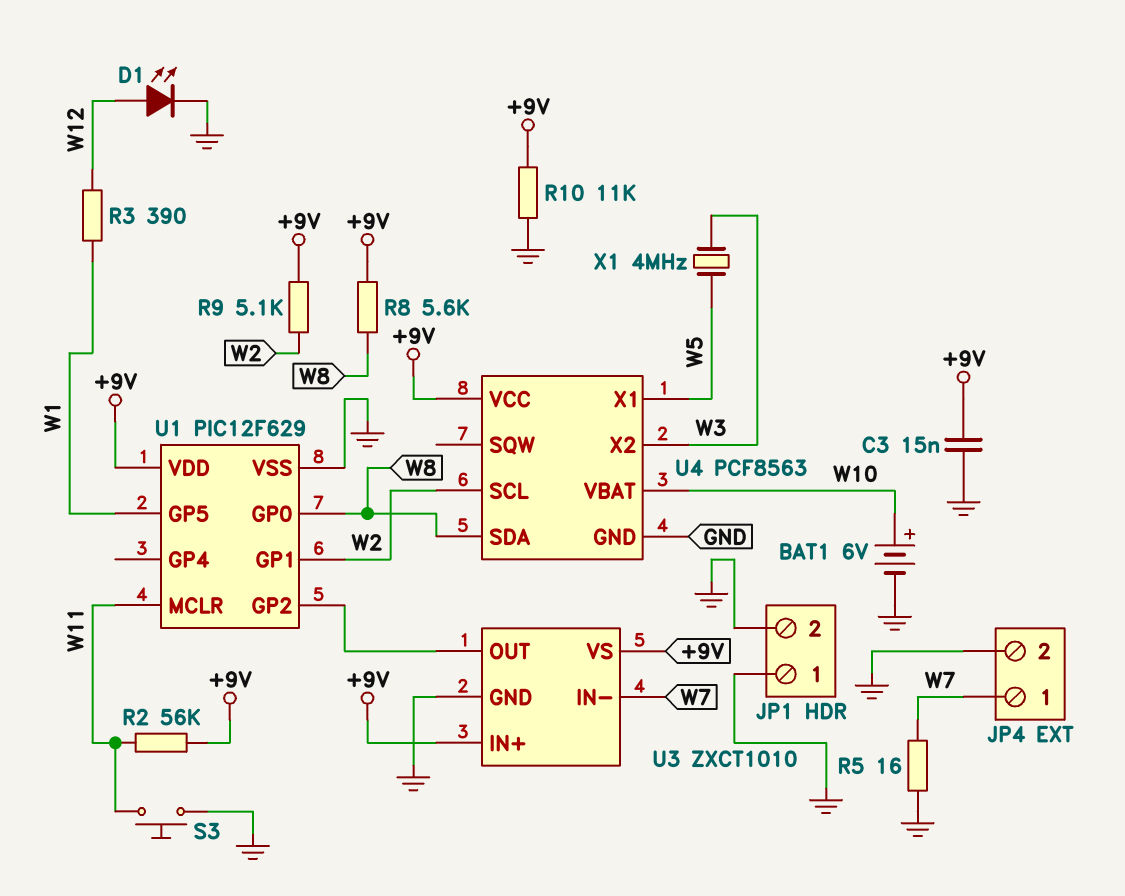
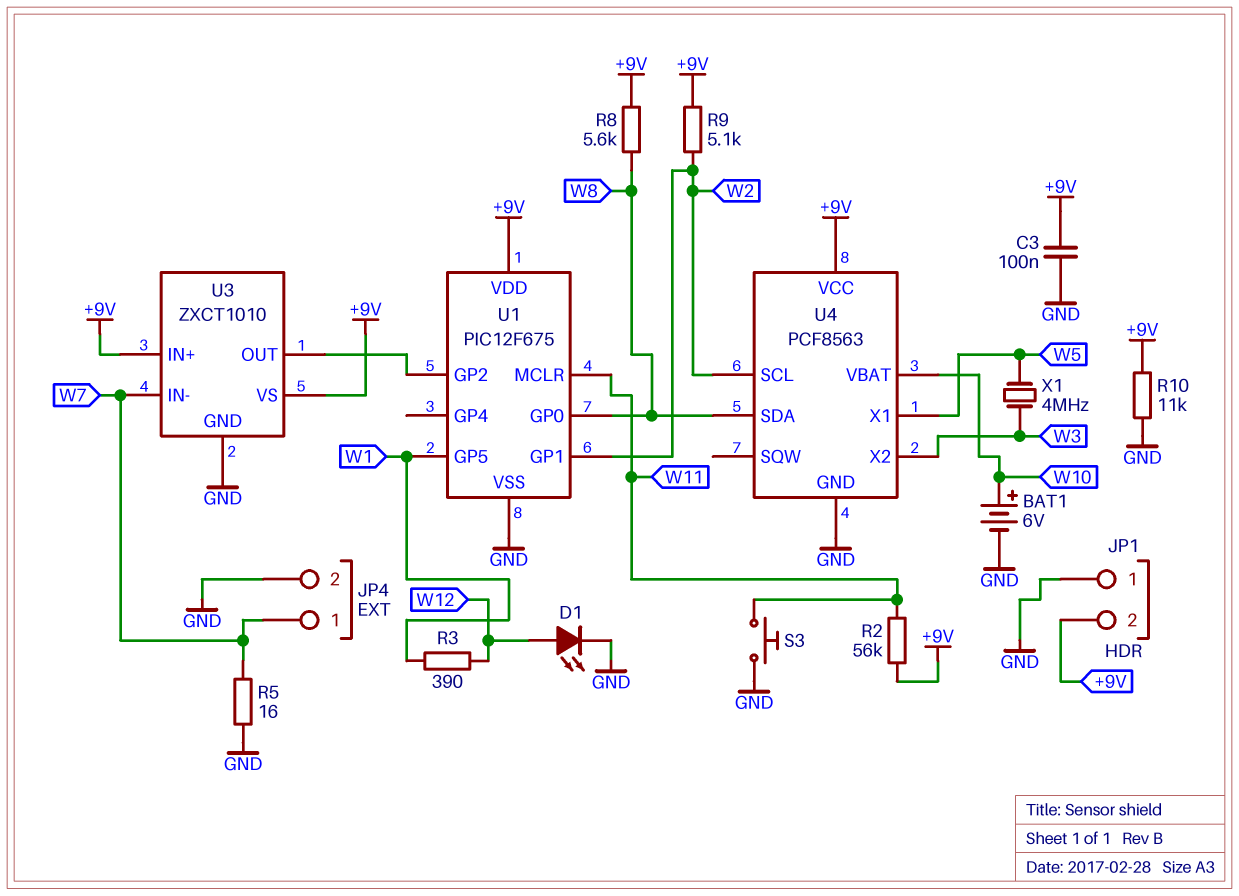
C3: 15nF (+9V, GND) -> 100nF (+9V, GND)
JP1 pin 2: GND -> +9V
U1: PIC12F629 -> PIC12F675

